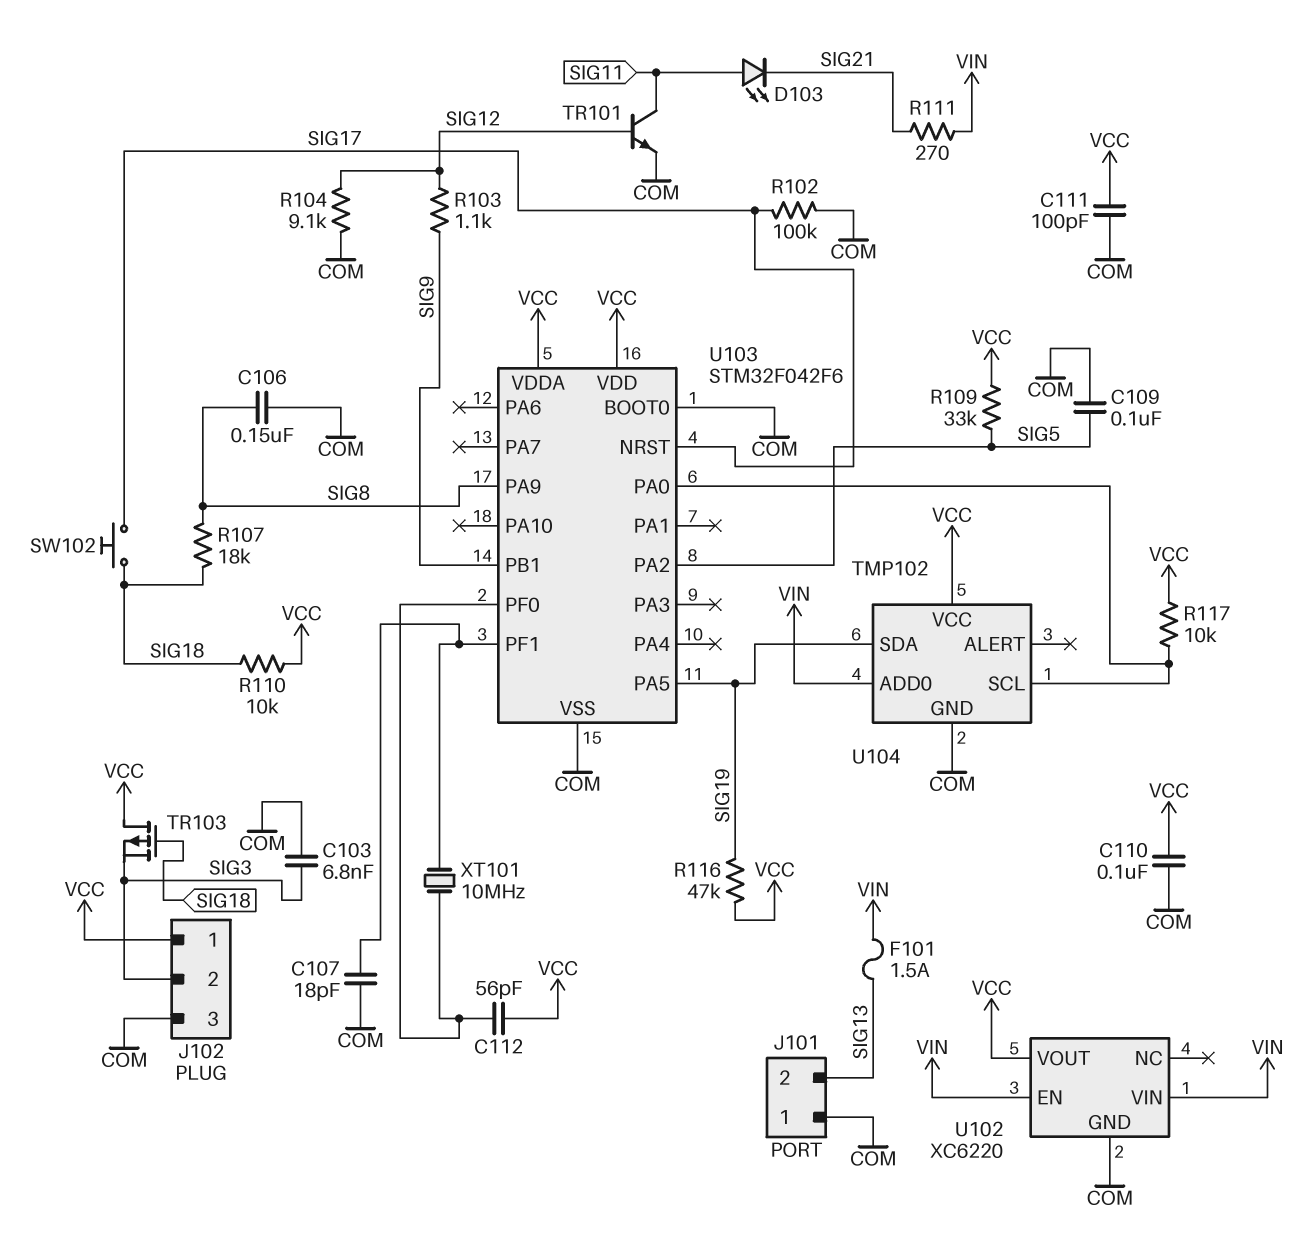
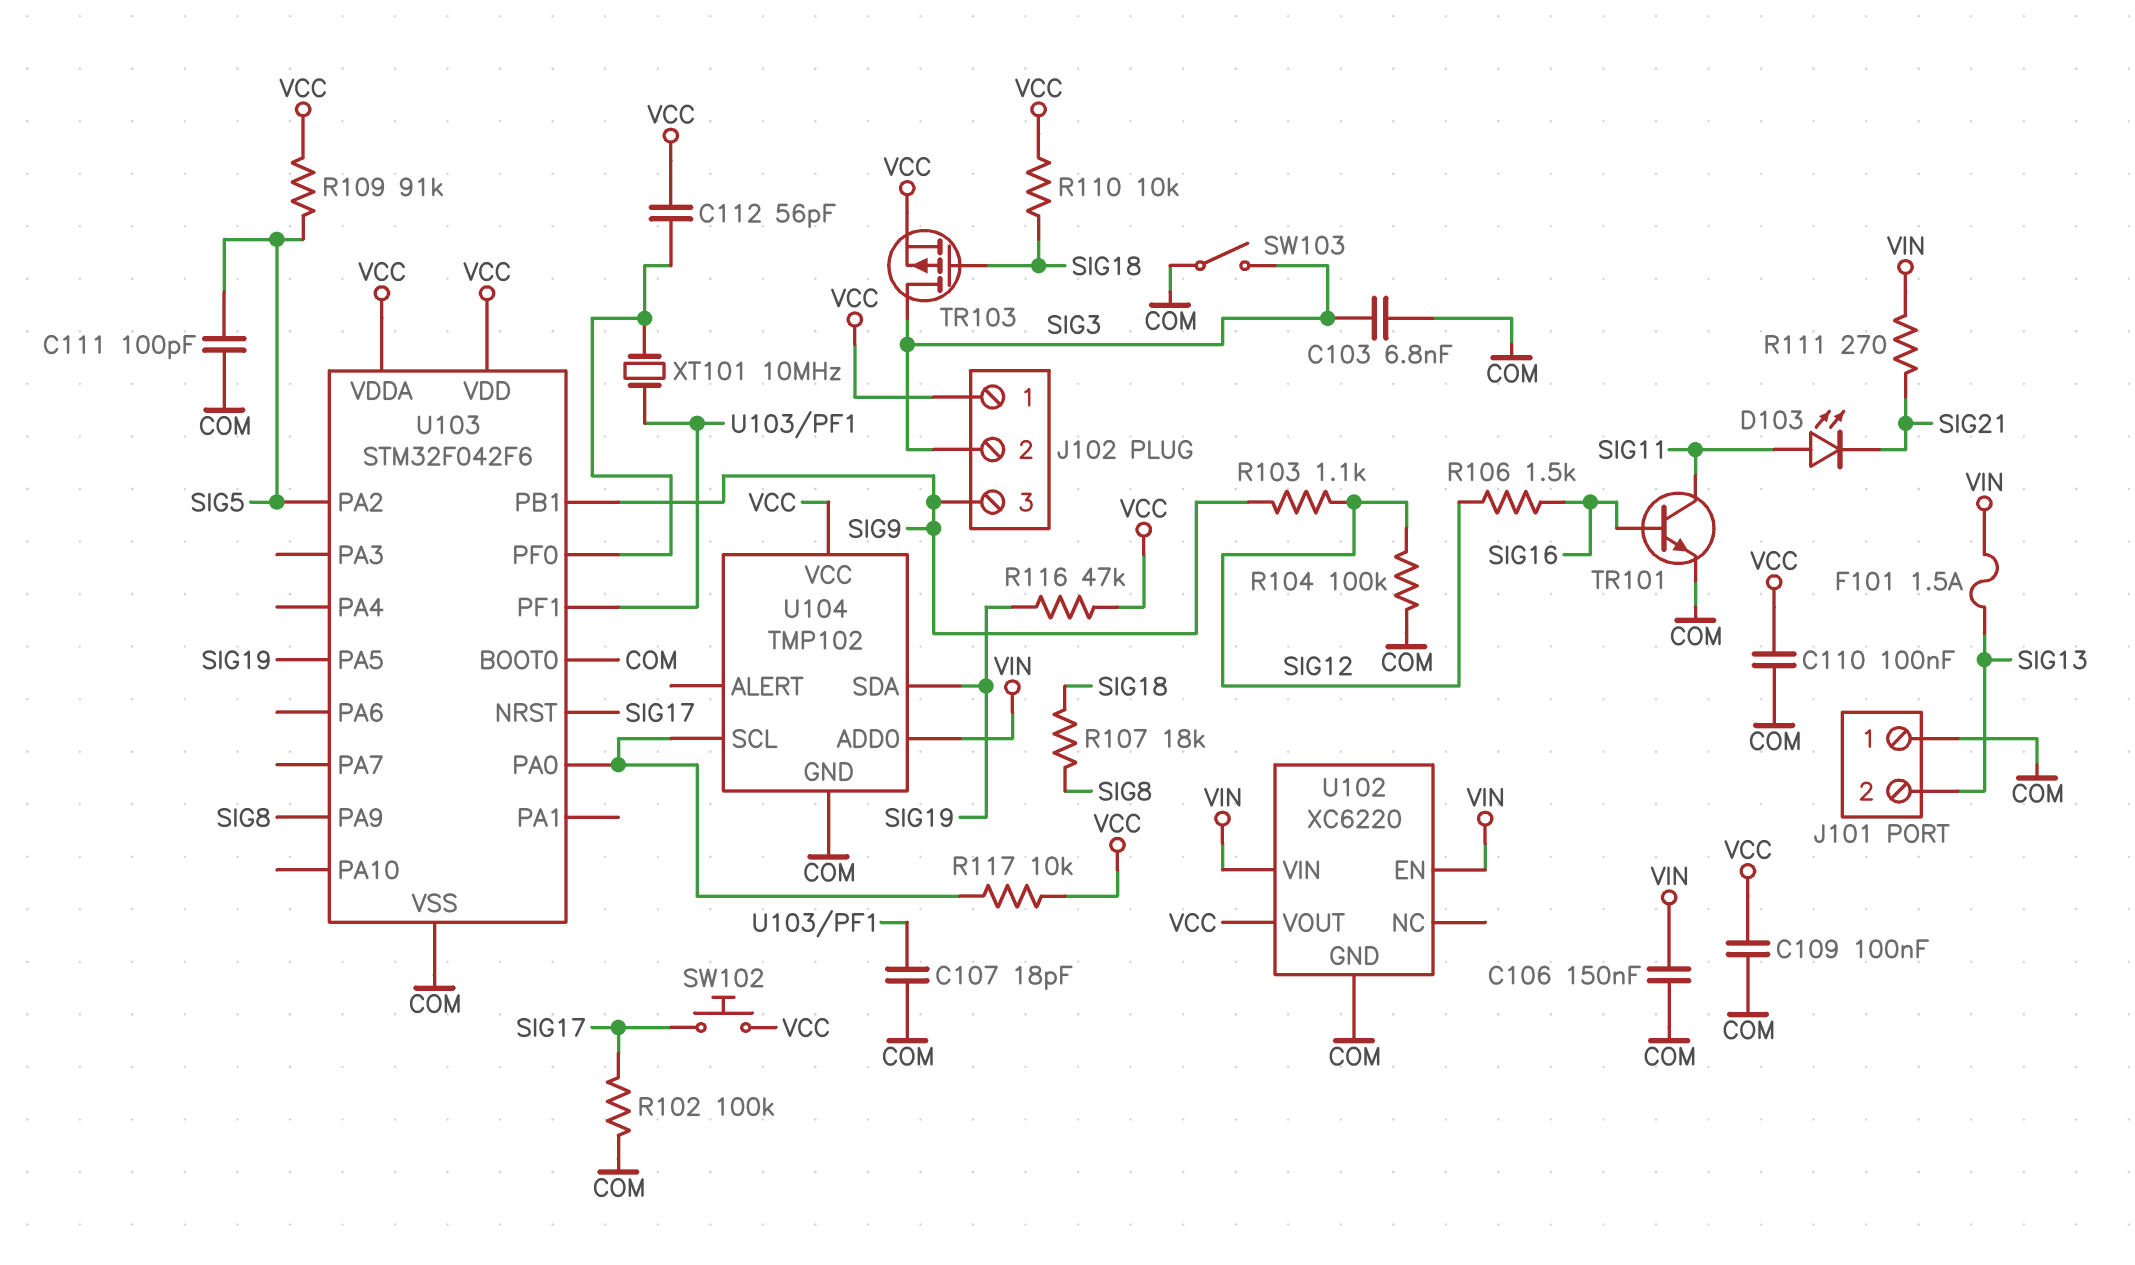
C106: 150nF (COM, SIG8) -> 150nF (COM, VIN)
C109: 100nF (COM, SIG5) -> 100nF (COM, VCC)
C111: 100pF (COM, VCC) -> 100pF (COM, SIG5)
J102 pin 3: COM -> SIG9
R104: 9.1k (COM, SIG12) -> 100k (COM, SIG12)
R106: none -> 1.5k (SIG12, SIG16)
R109: 33k (SIG5, VCC) -> 91k (SIG5, VCC)
SW102: button (SIG17, SIG18) -> button (SIG17, VCC)
SW103: none -> switch (COM, SIG3)
TR101: NPN (B SIG12, C SIG11, E COM) -> NPN (B SIG16, C SIG11, E COM)
TR103: PMOS (G SIG18, D VCC, S SIG3) -> PMOS (G SIG18, D SIG3, S VCC)

